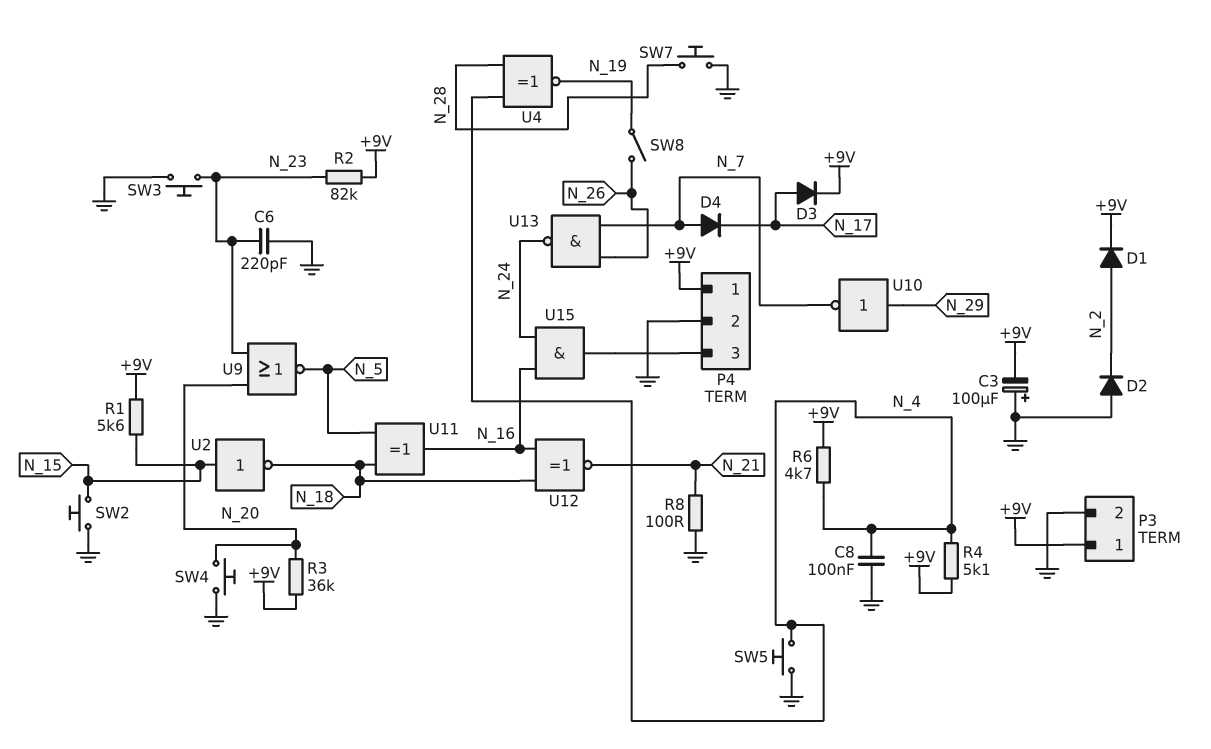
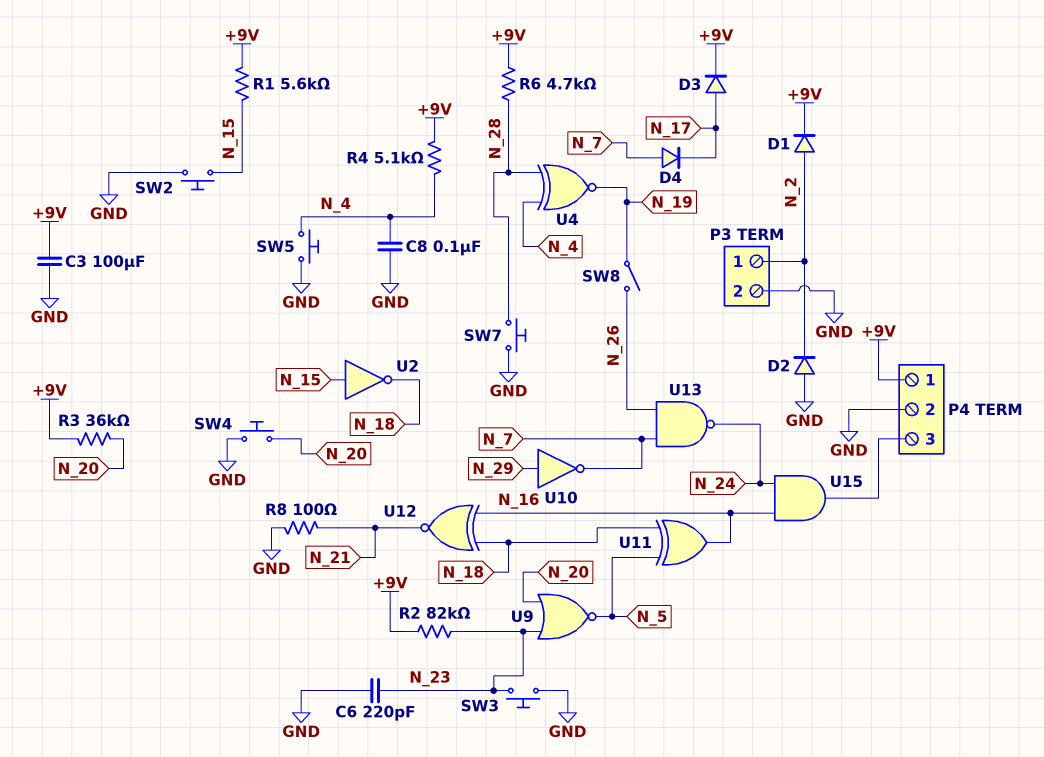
C3: 100uF (plus GND, minus +9V) -> 100uF (+9V, GND)
P3 pin 1: +9V -> N_2
R6: 4.7k (+9V, N_4) -> 4.7k (+9V, N_28)

